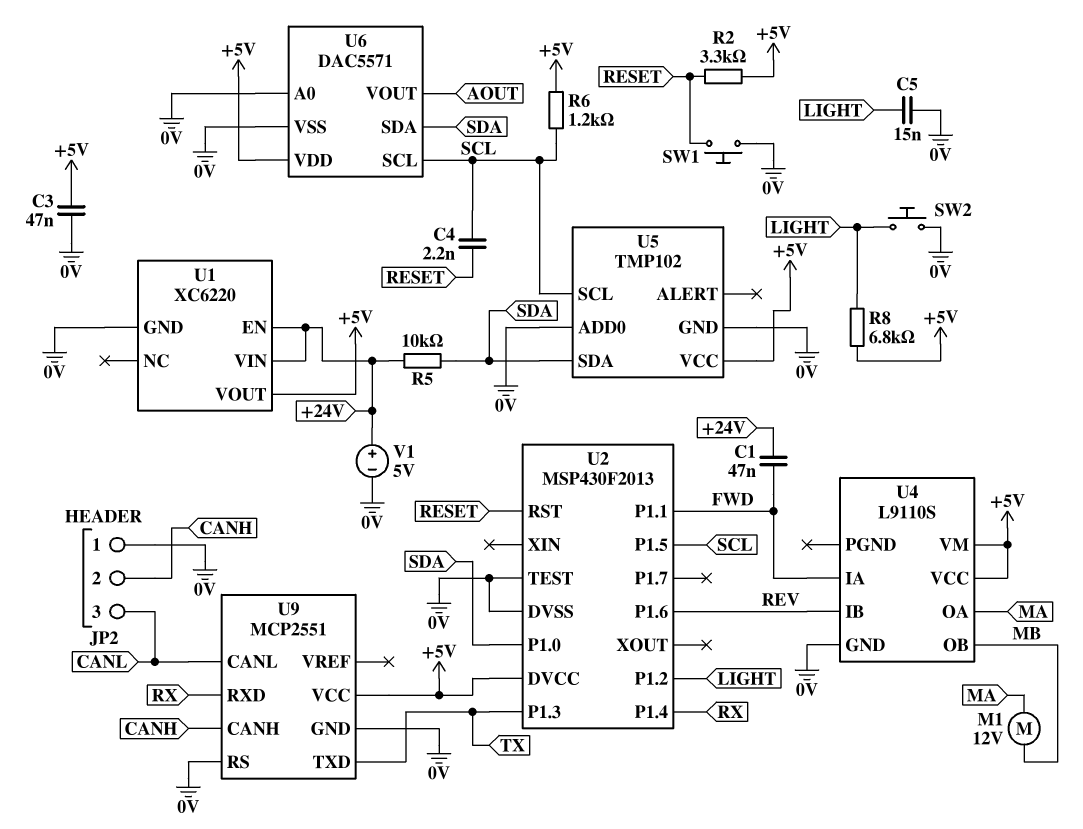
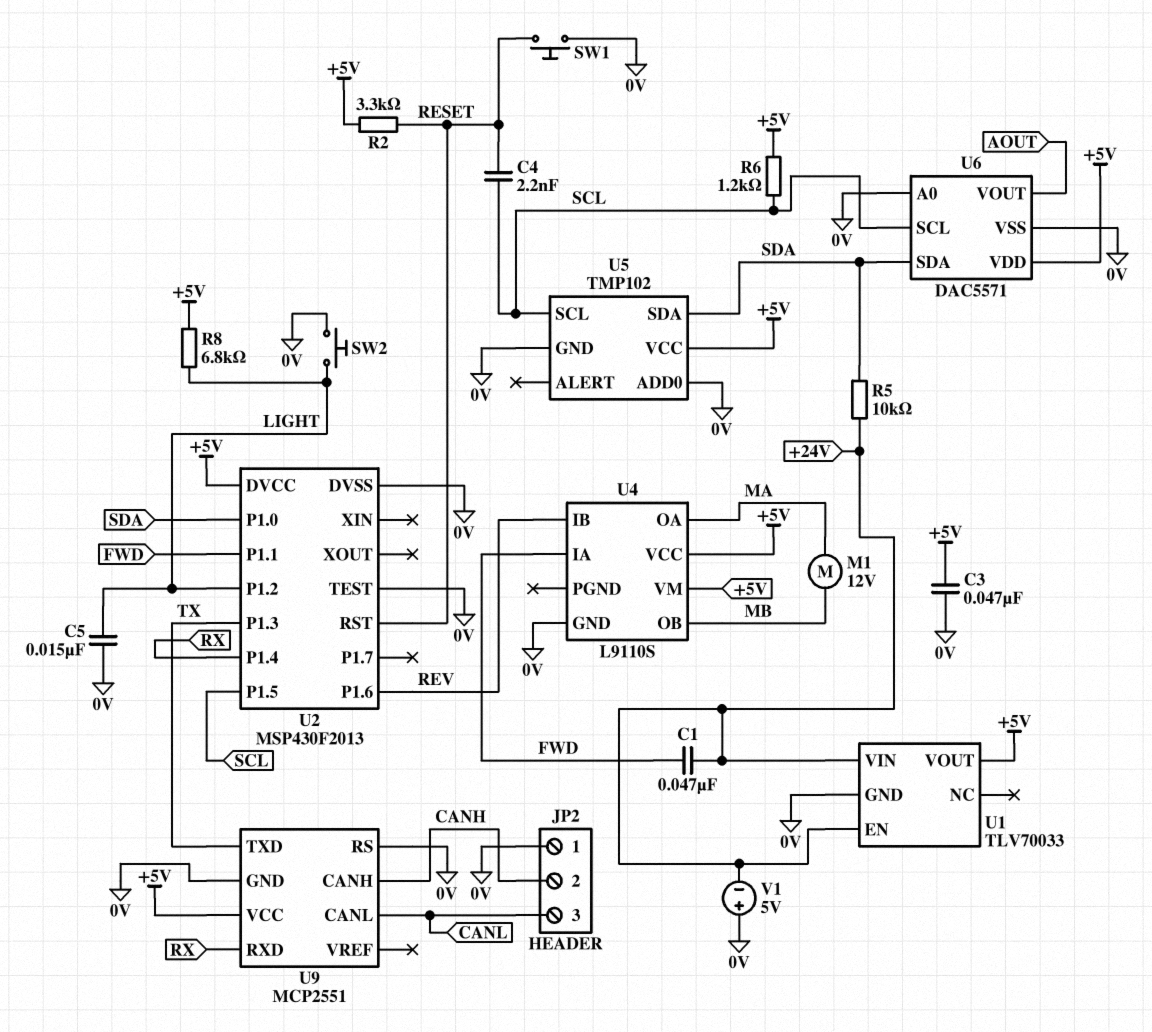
U1: XC6220 -> TLV70033
V1: 5V (plus +24V, minus 0V) -> 5V (plus 0V, minus +24V)

